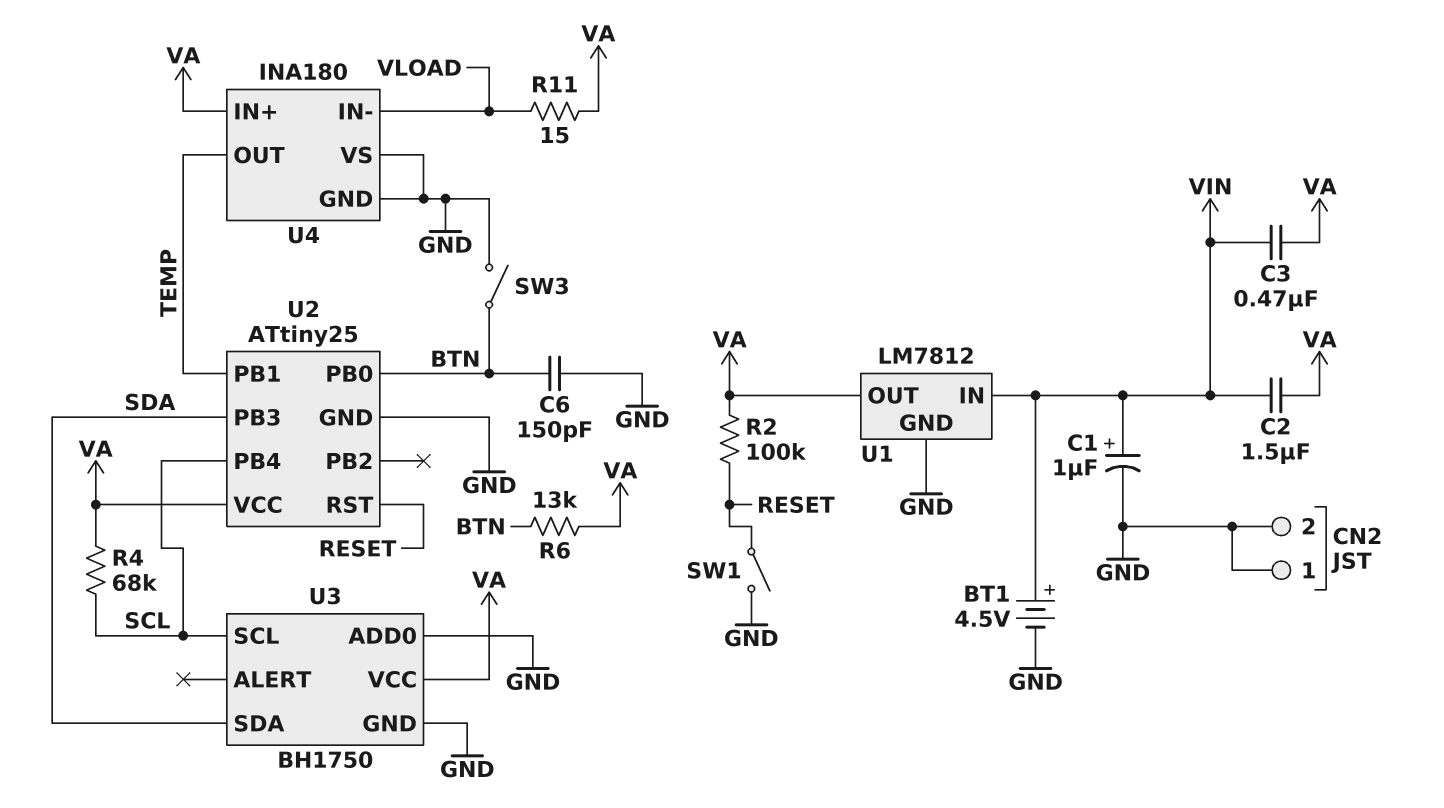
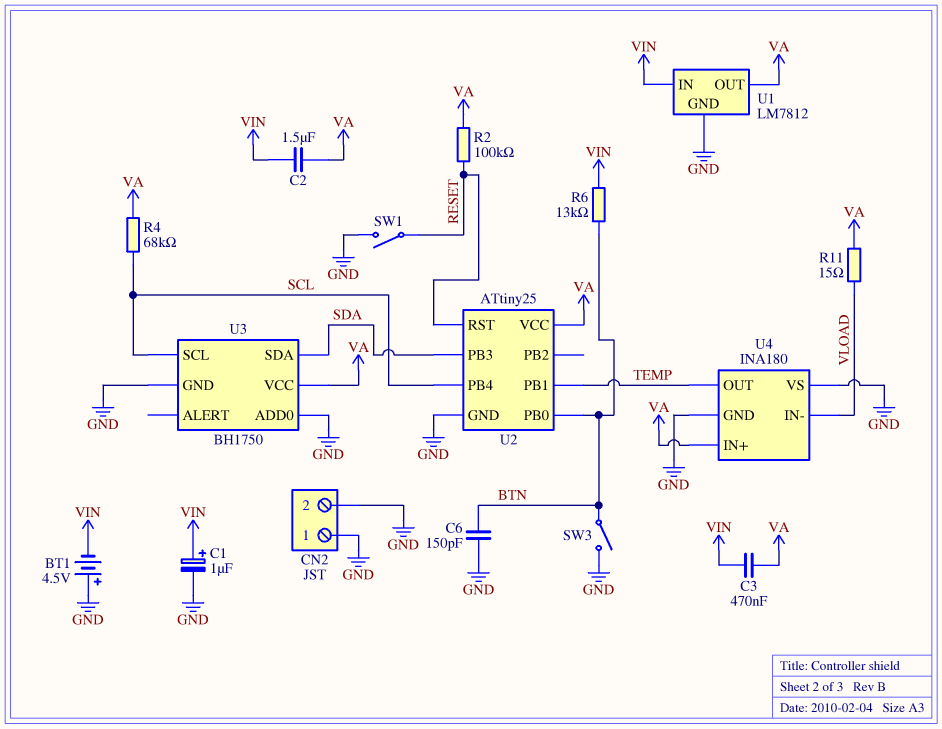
BT1: 4.5V (plus VIN, minus GND) -> 4.5V (plus GND, minus VIN)
R6: 13k (BTN, VA) -> 13k (BTN, VIN)

